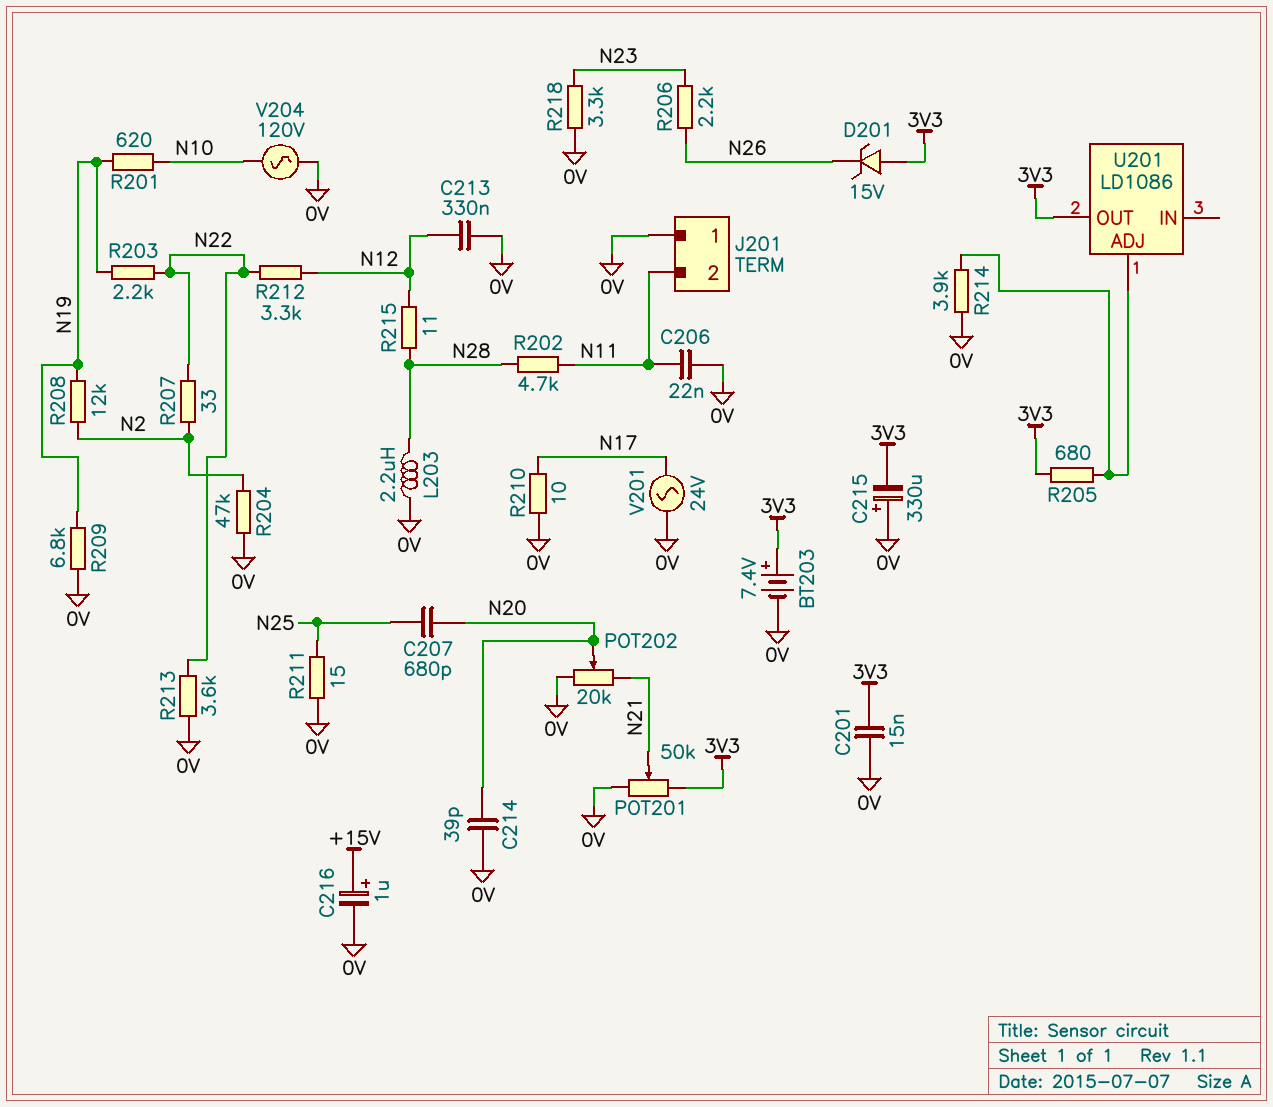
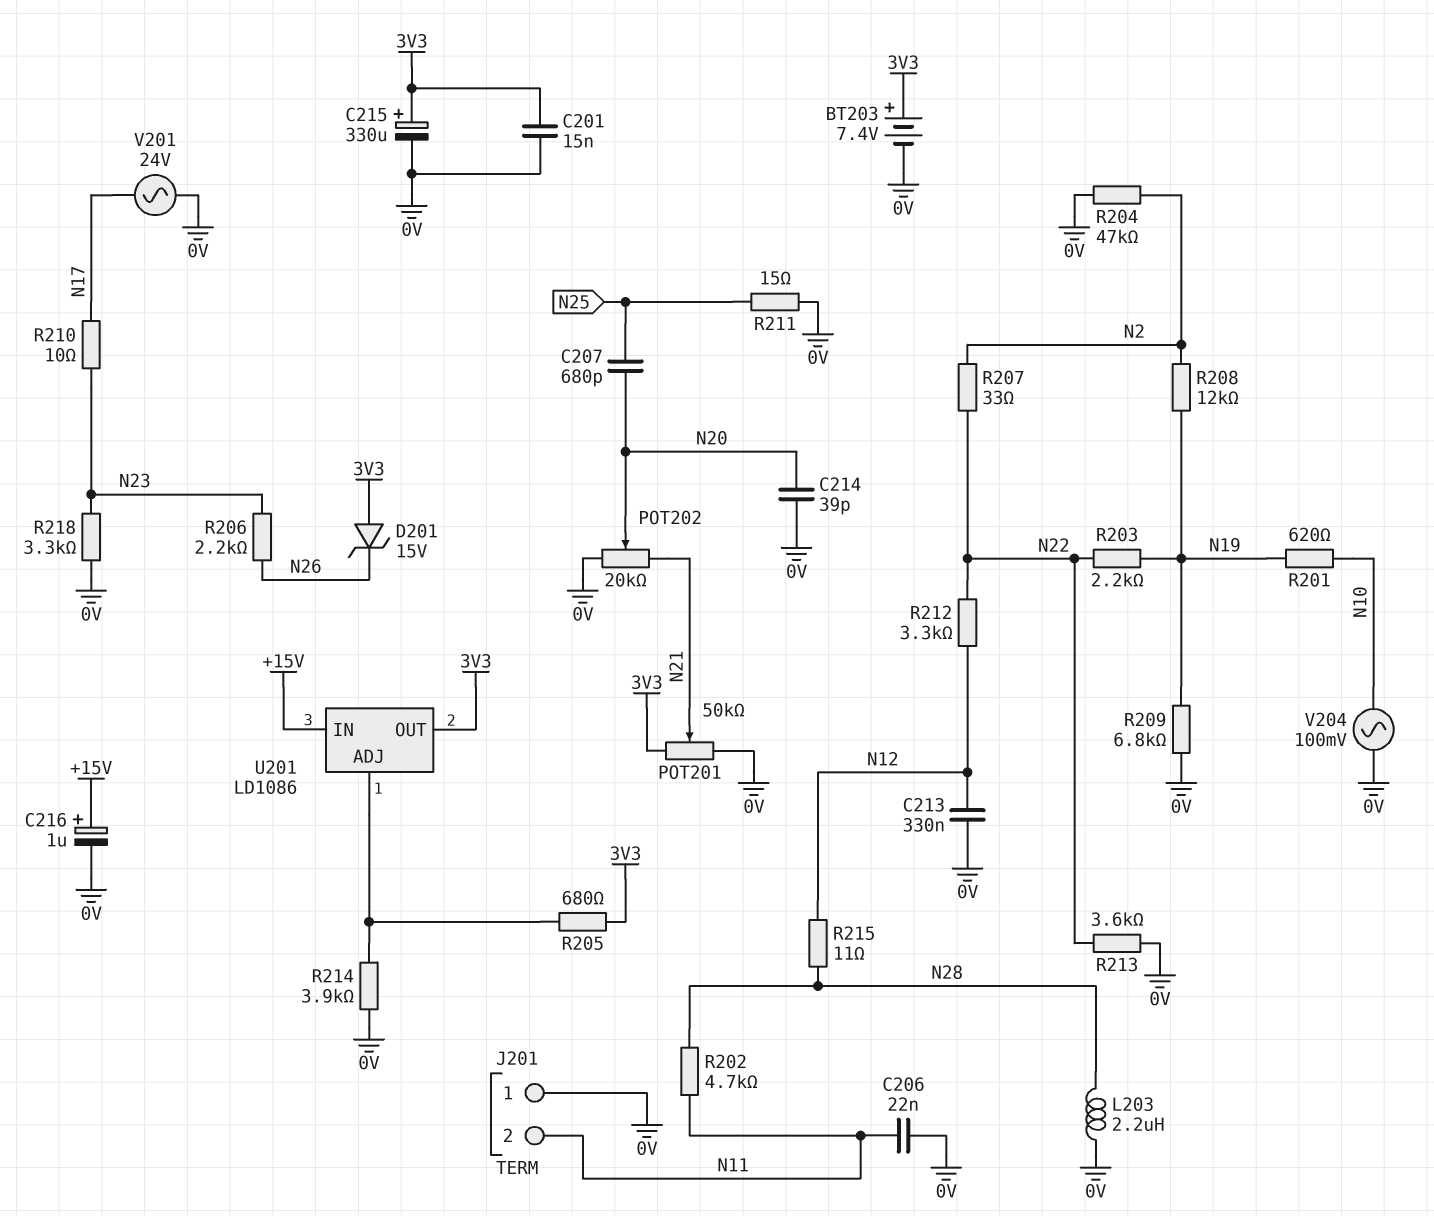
C215: 330uF (plus 0V, minus 3V3) -> 330uF (plus 3V3, minus 0V)
R210: 10 (0V, N17) -> 10 (N17, N23)
U201 pin IN: none -> +15V
V204: AC 120V (0V, N10) -> AC 100mV (0V, N10)

